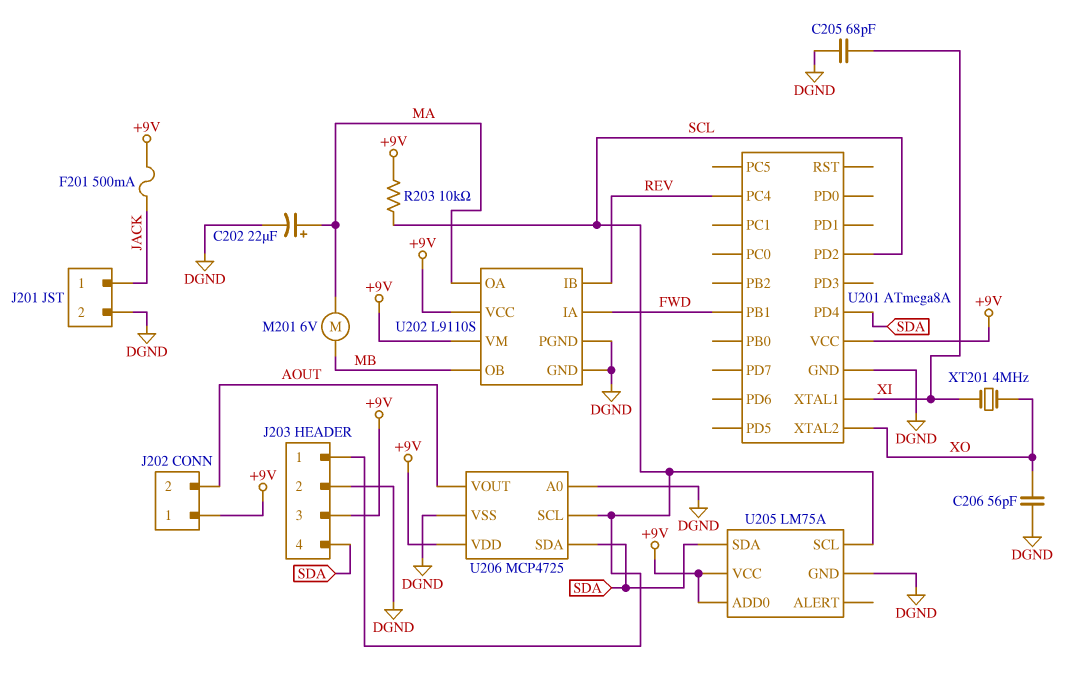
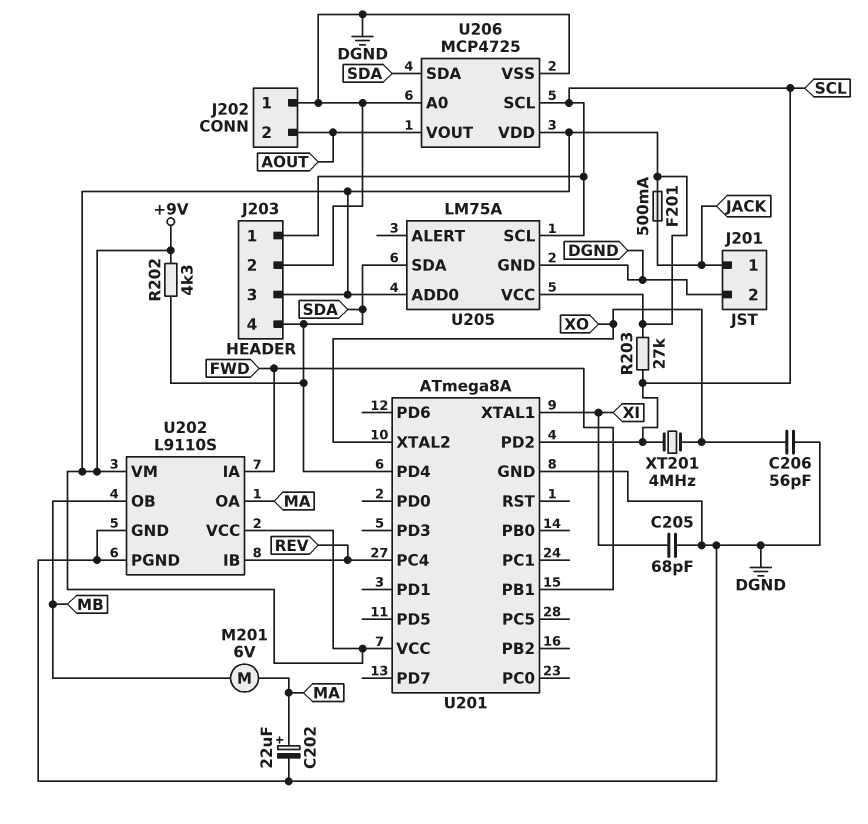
J202 pin 1: +9V -> DGND
R202: none -> 4.3k (+9V, SDA)
R203: 10k (+9V, SCL) -> 27k (+9V, SCL)
XT201: 4MHz (XI, XO) -> 4MHz (SCL, XO)

